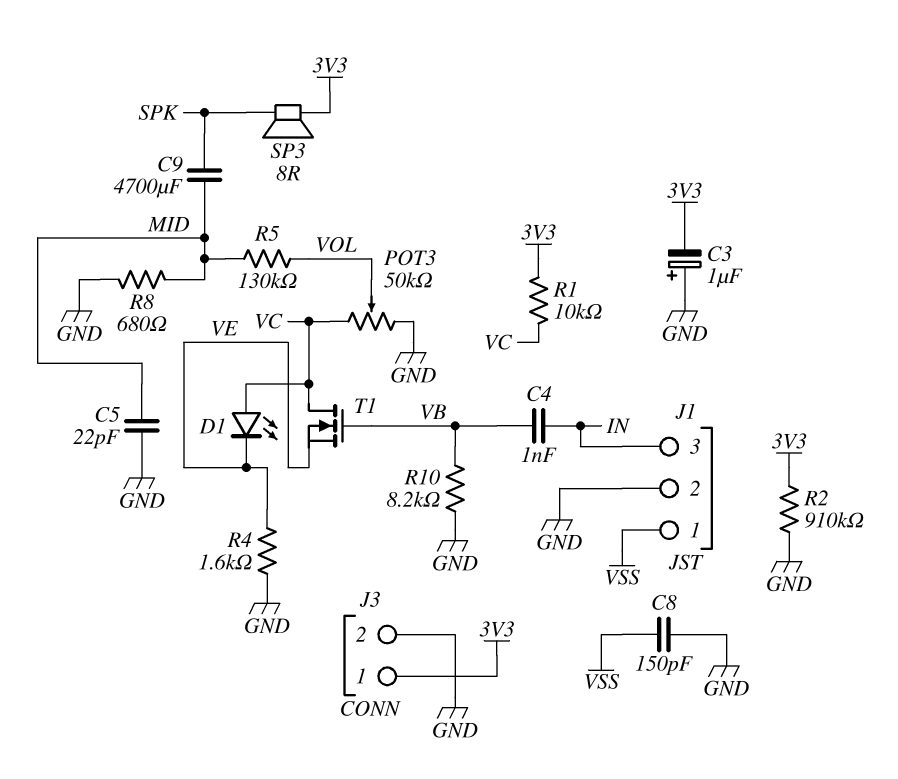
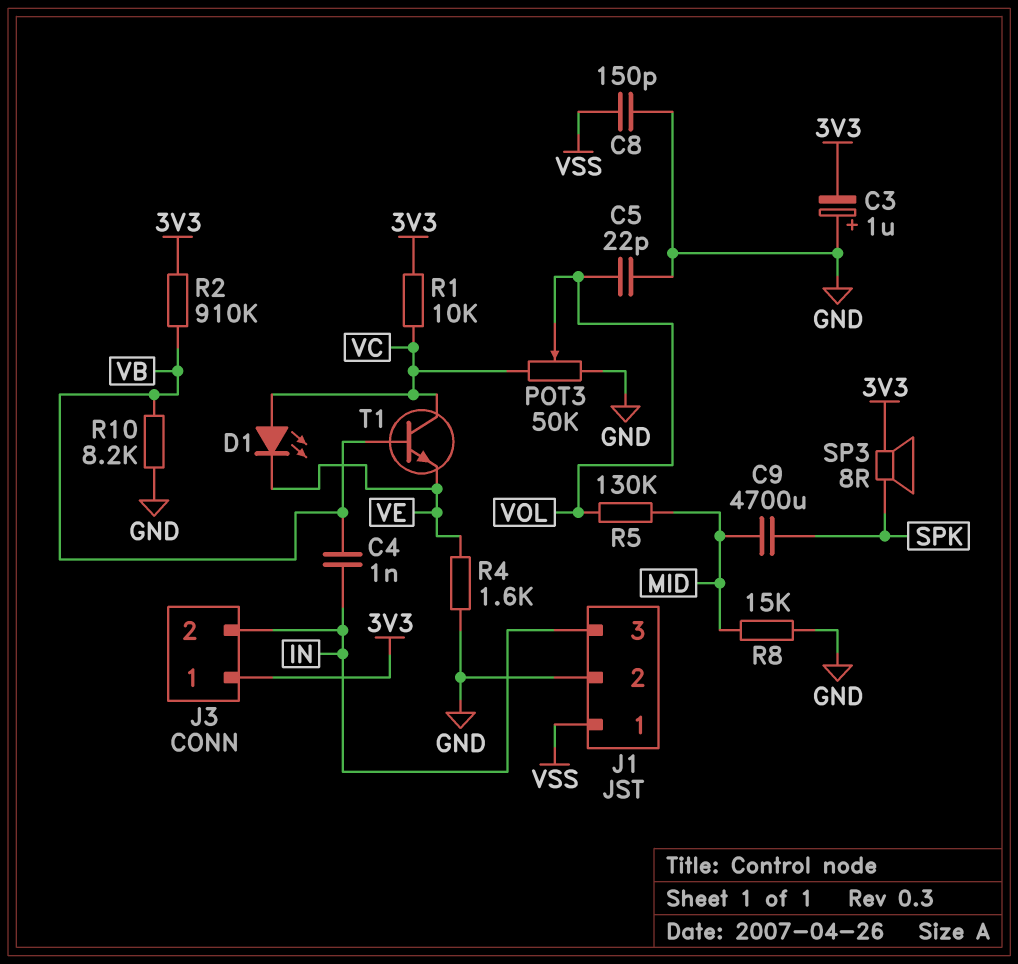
C5: 22pF (GND, MID) -> 22pF (GND, VOL)
J3 pin 2: GND -> IN
R2: 910k (3V3, GND) -> 910k (3V3, VB)
R8: 680 (GND, MID) -> 15k (GND, MID)
T1: NMOS (G VB, D VC, S VE) -> NPN (B VB, C VC, E VE)

